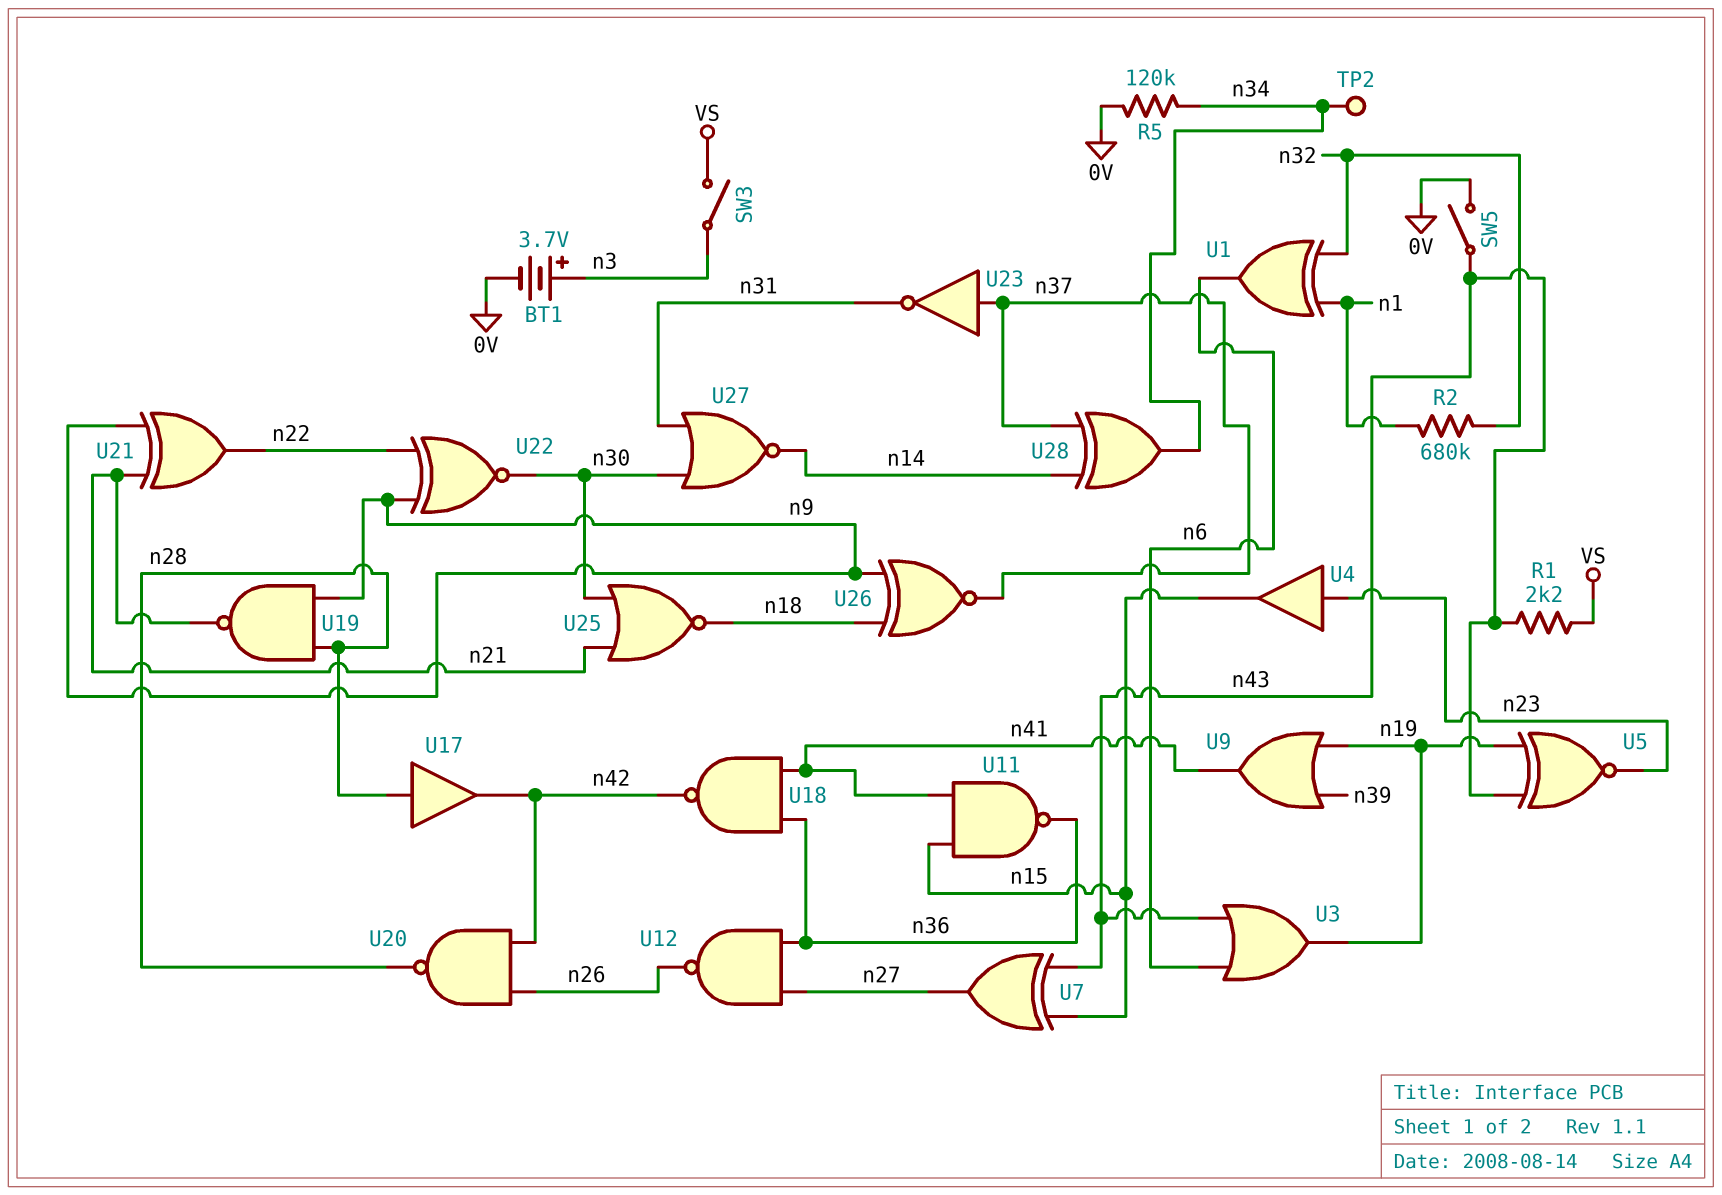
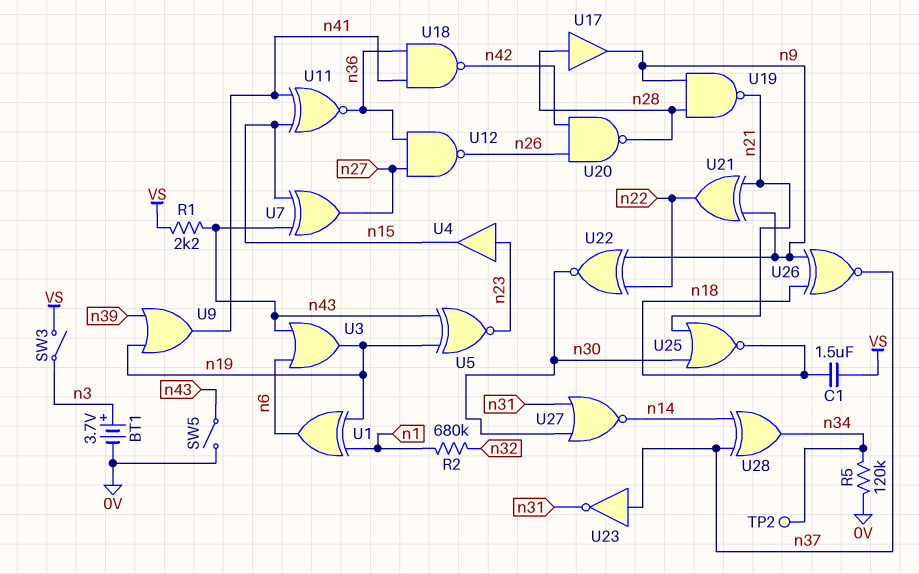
C1: none -> 1.5uF (VS, n18)
U1: XOR (in n1, in n32, out n6) -> XOR (in n1, in n19, out n6)
U11: NAND (in n15, in n41, out n36) -> XNOR (in n15, in n41, out n36)
U17: buffer (in n28, out n42) -> buffer (in n28, out n9)

